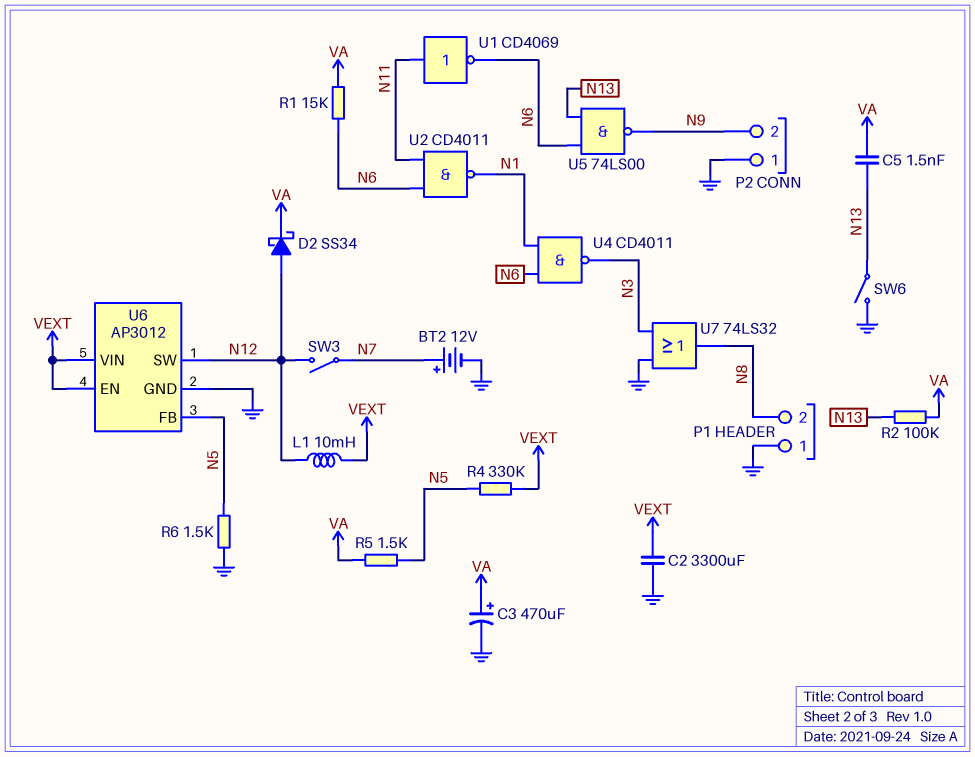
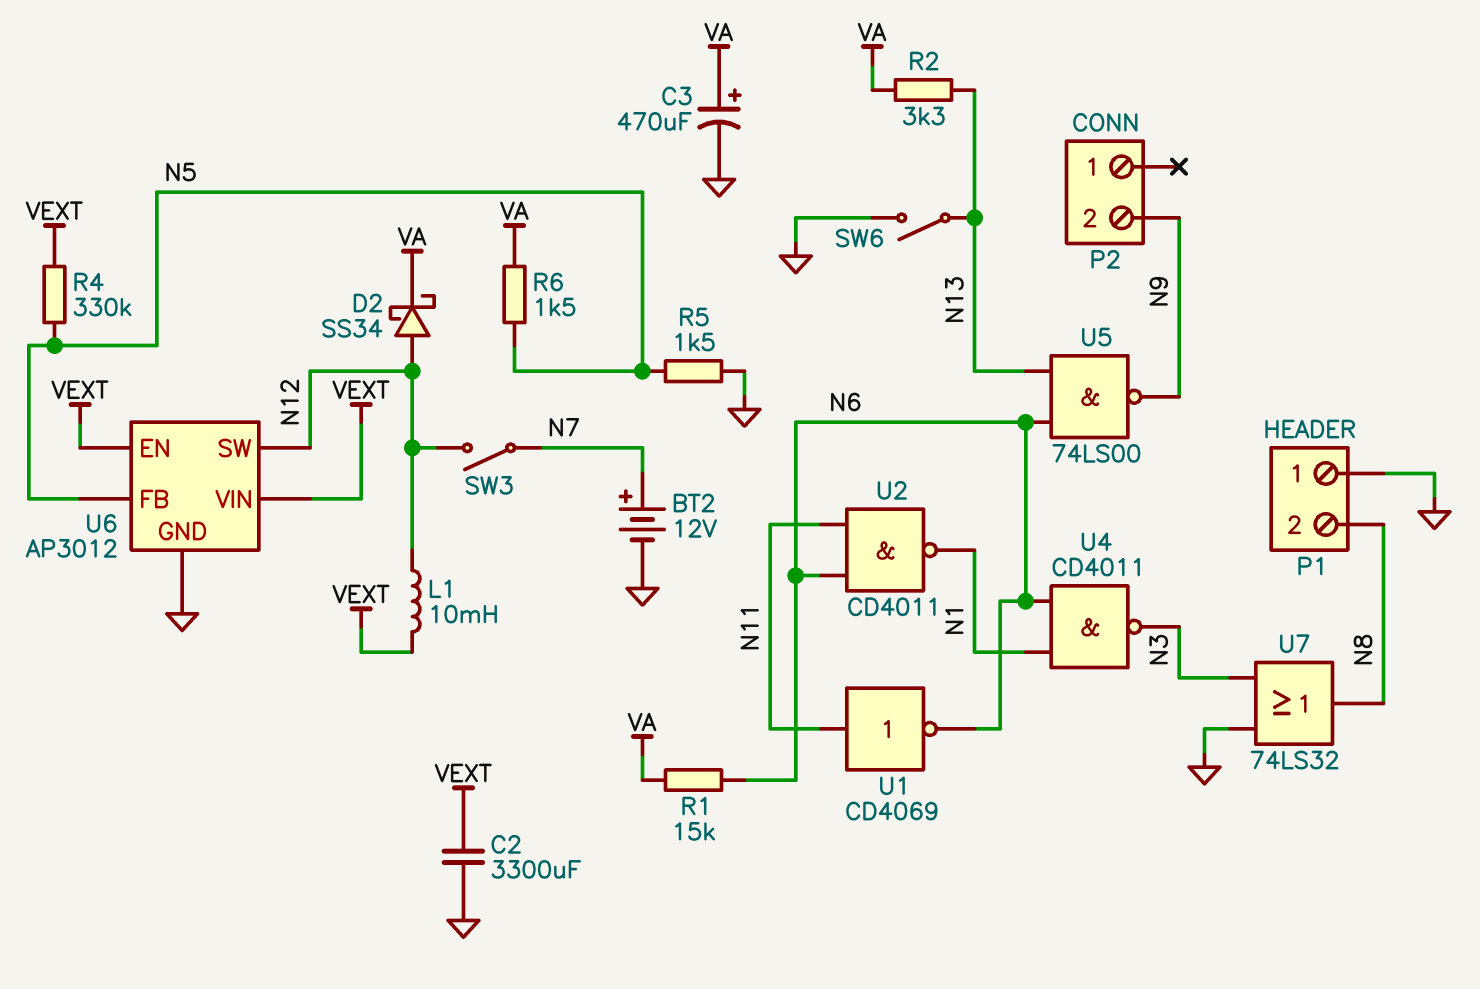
C5: 1.5nF (N13, VA) -> none
P2 pin 1: GND -> none
R2: 100k (N13, VA) -> 3.3k (N13, VA)
R5: 1.5k (N5, VA) -> 1.5k (GND, N5)
R6: 1.5k (GND, N5) -> 1.5k (N5, VA)

